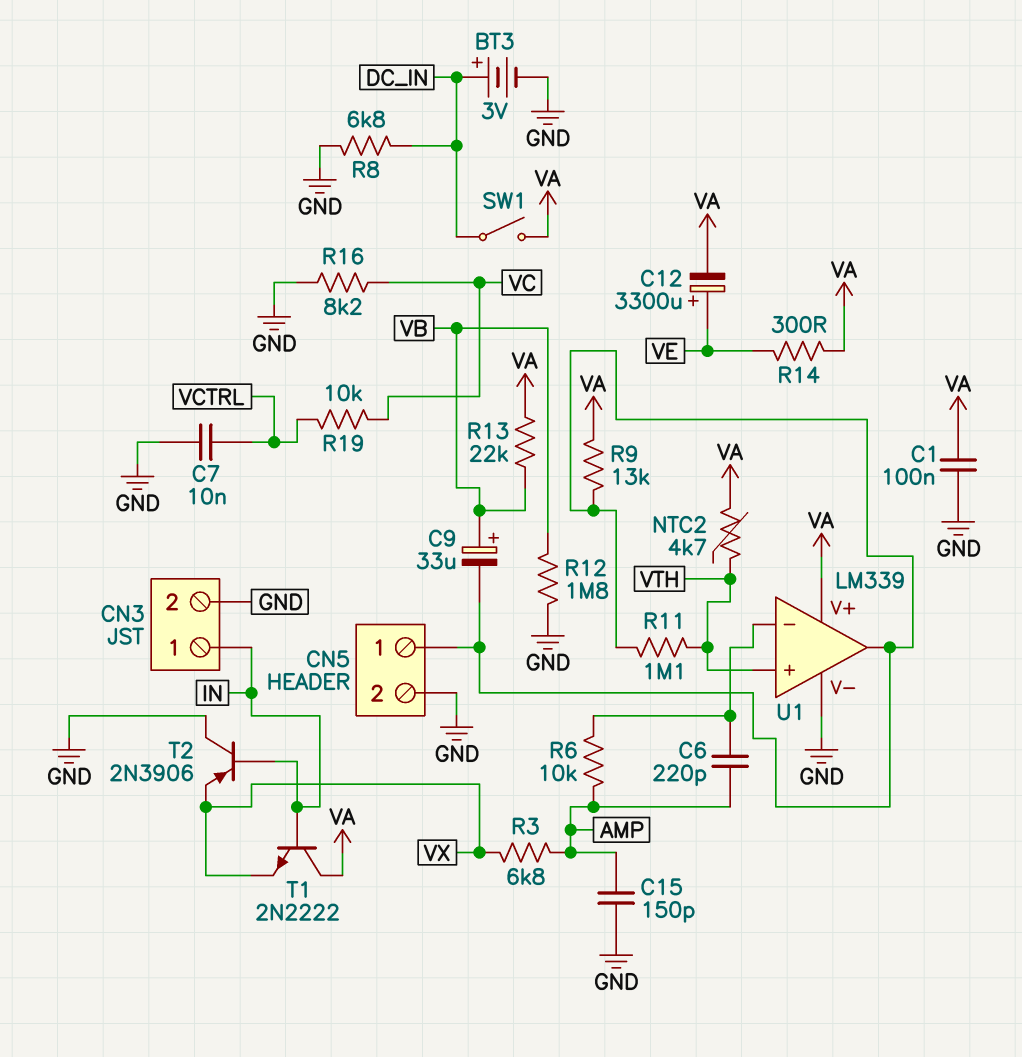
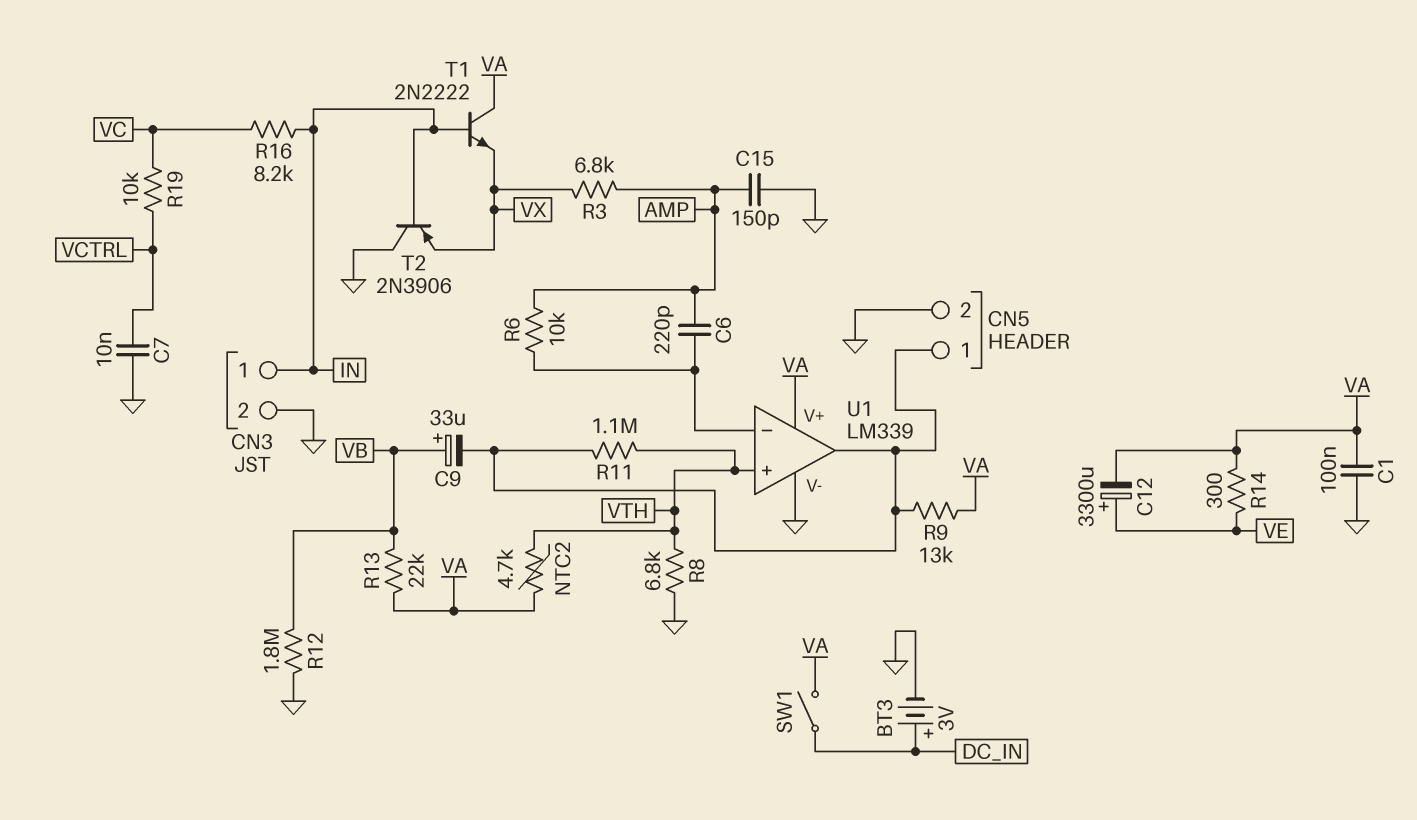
R8: 6.8k (DC_IN, GND) -> 6.8k (GND, VTH)
R16: 8.2k (GND, VC) -> 8.2k (IN, VC)

